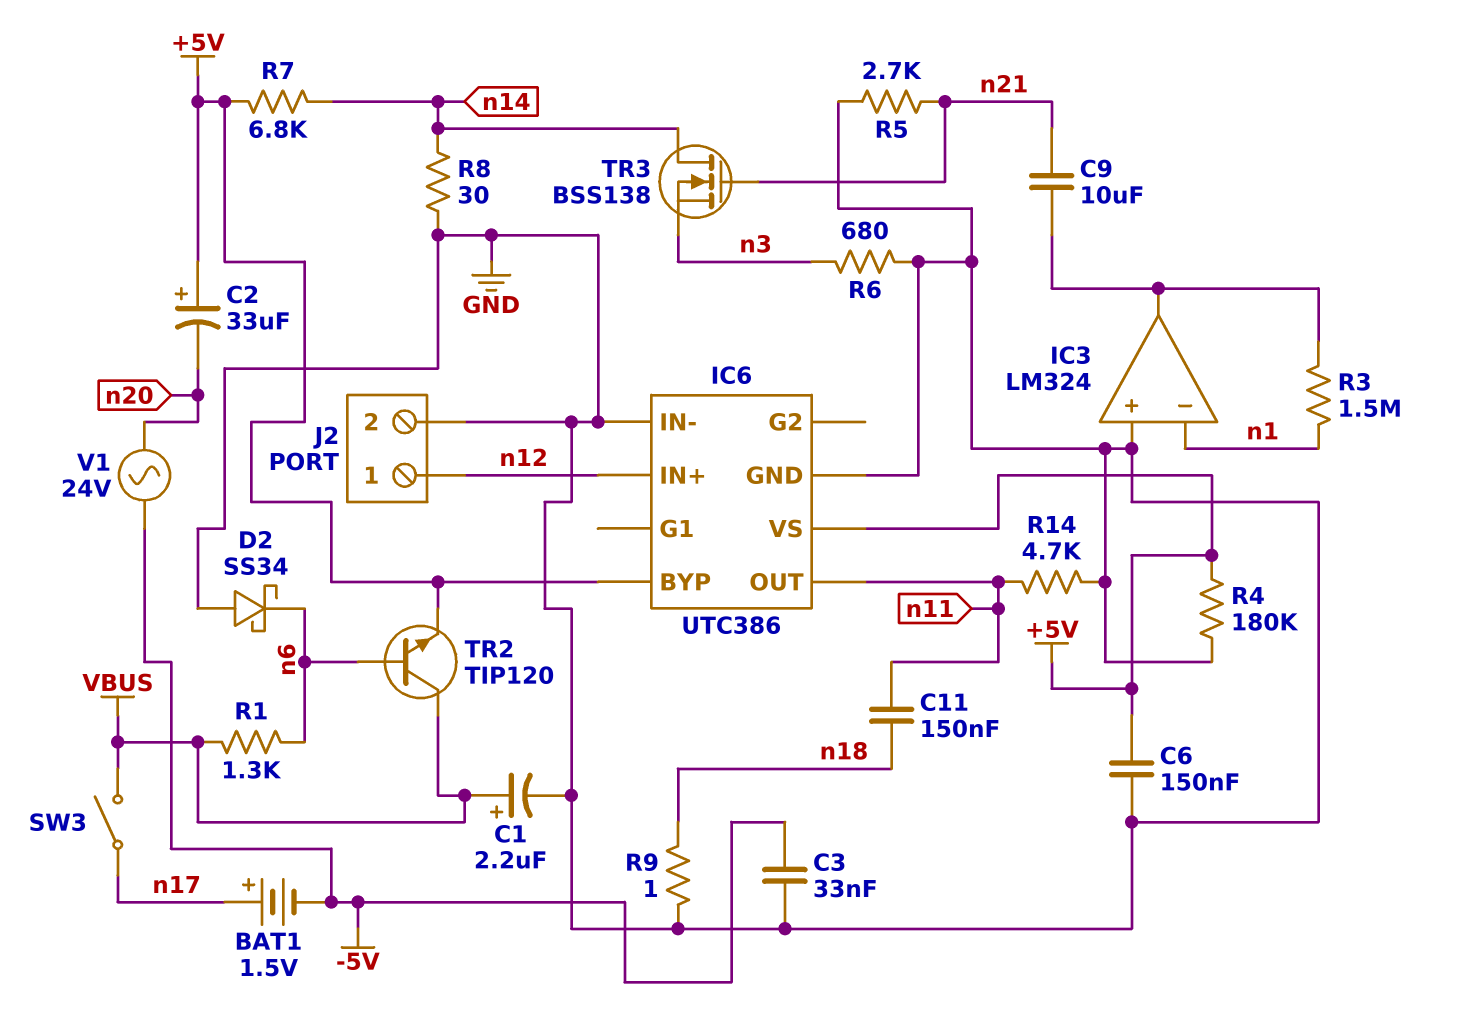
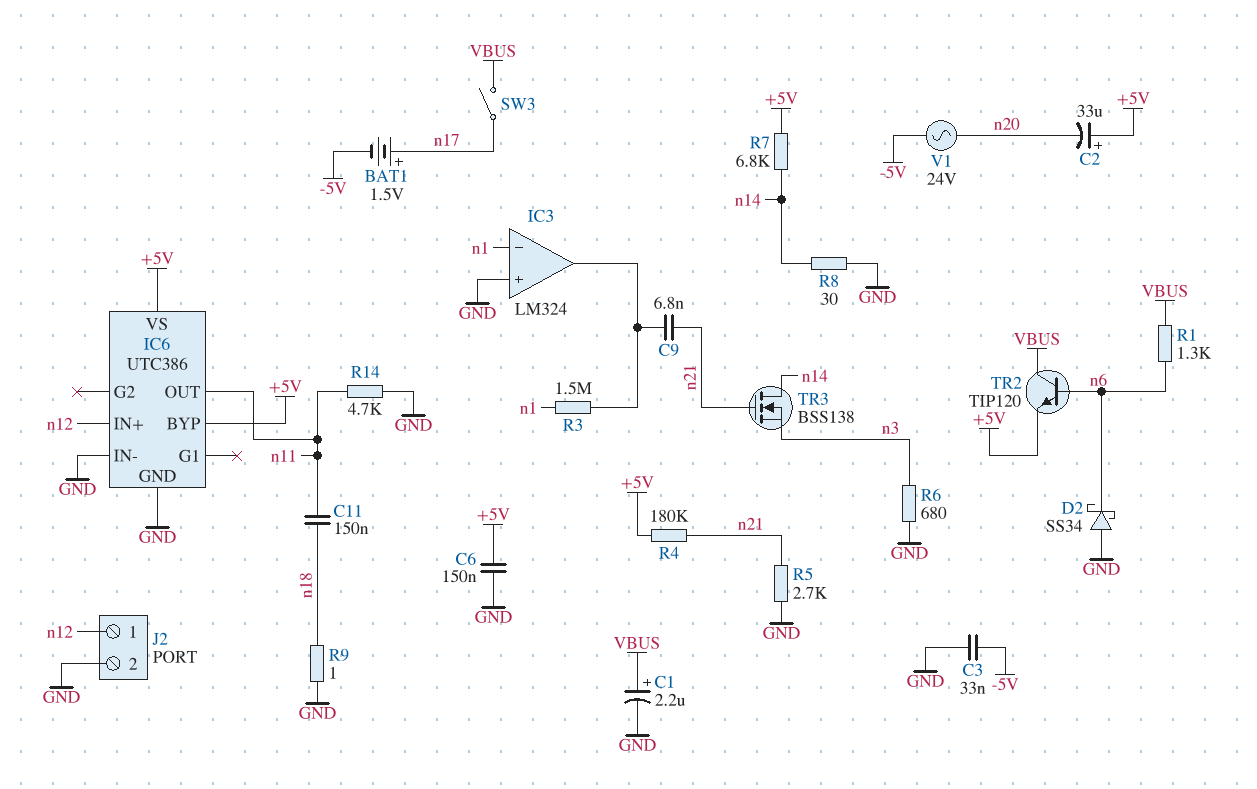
C9: 10uF (IC3/out, n21) -> 6.8nF (IC3/out, n21)
R4: 180k (+5V, GND) -> 180k (+5V, n21)

